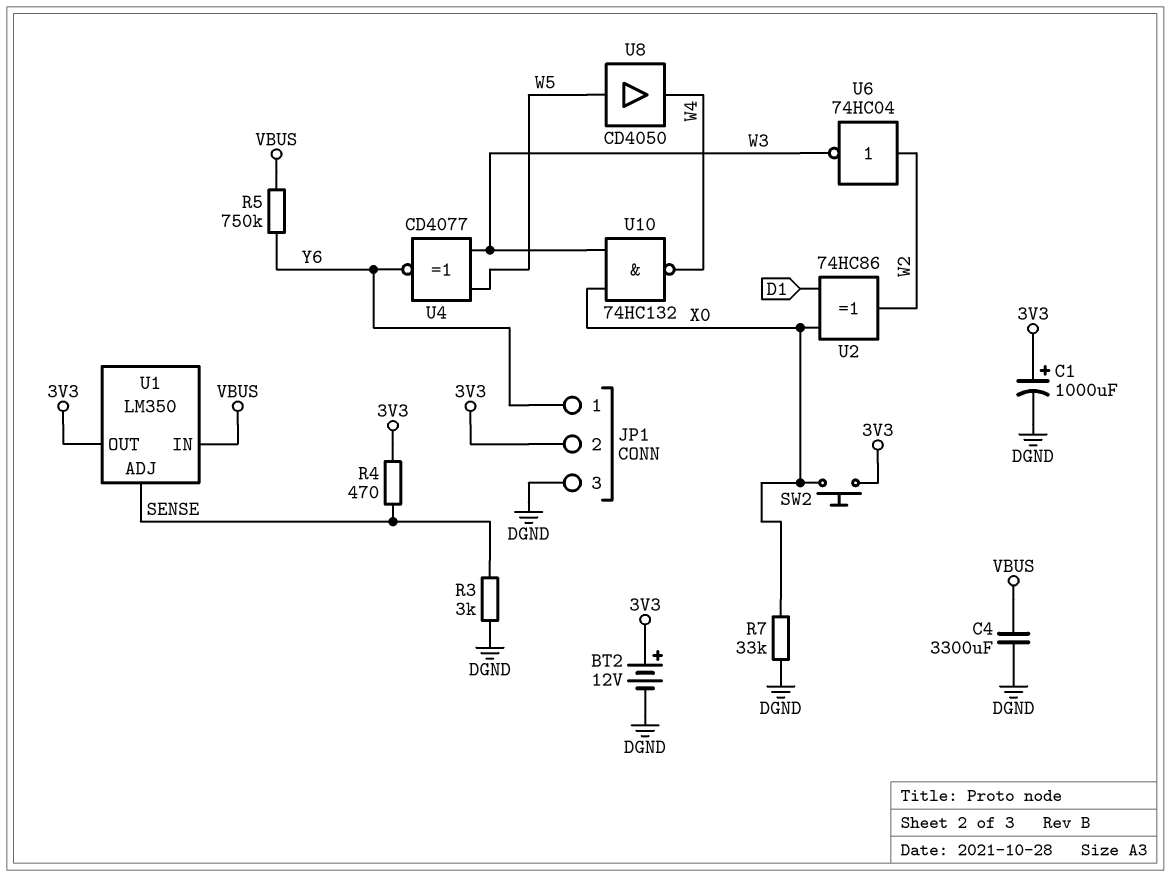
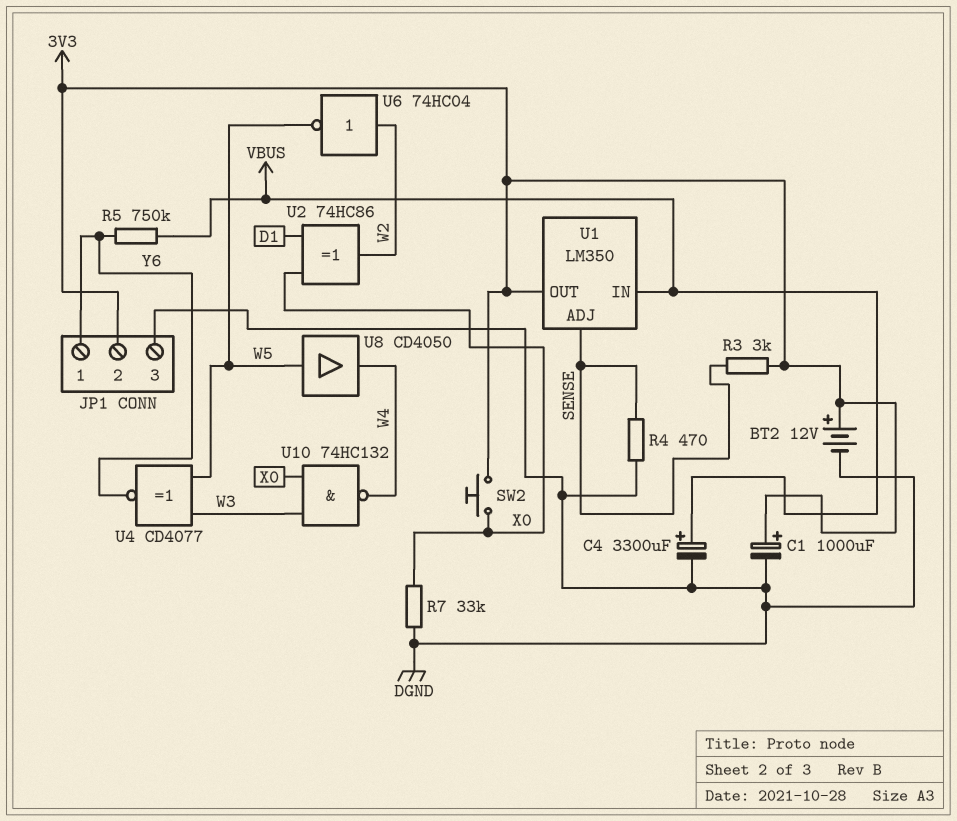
C4: 3300uF (DGND, VBUS) -> 3300uF (plus VBUS, minus DGND)
R3: 3k (DGND, SENSE) -> 3k (3V3, SENSE)
R4: 470 (3V3, SENSE) -> 470 (DGND, SENSE)
U6: NOT 74HC04 (in W2, out W3) -> NOT 74HC04 (in W2, out W5)

